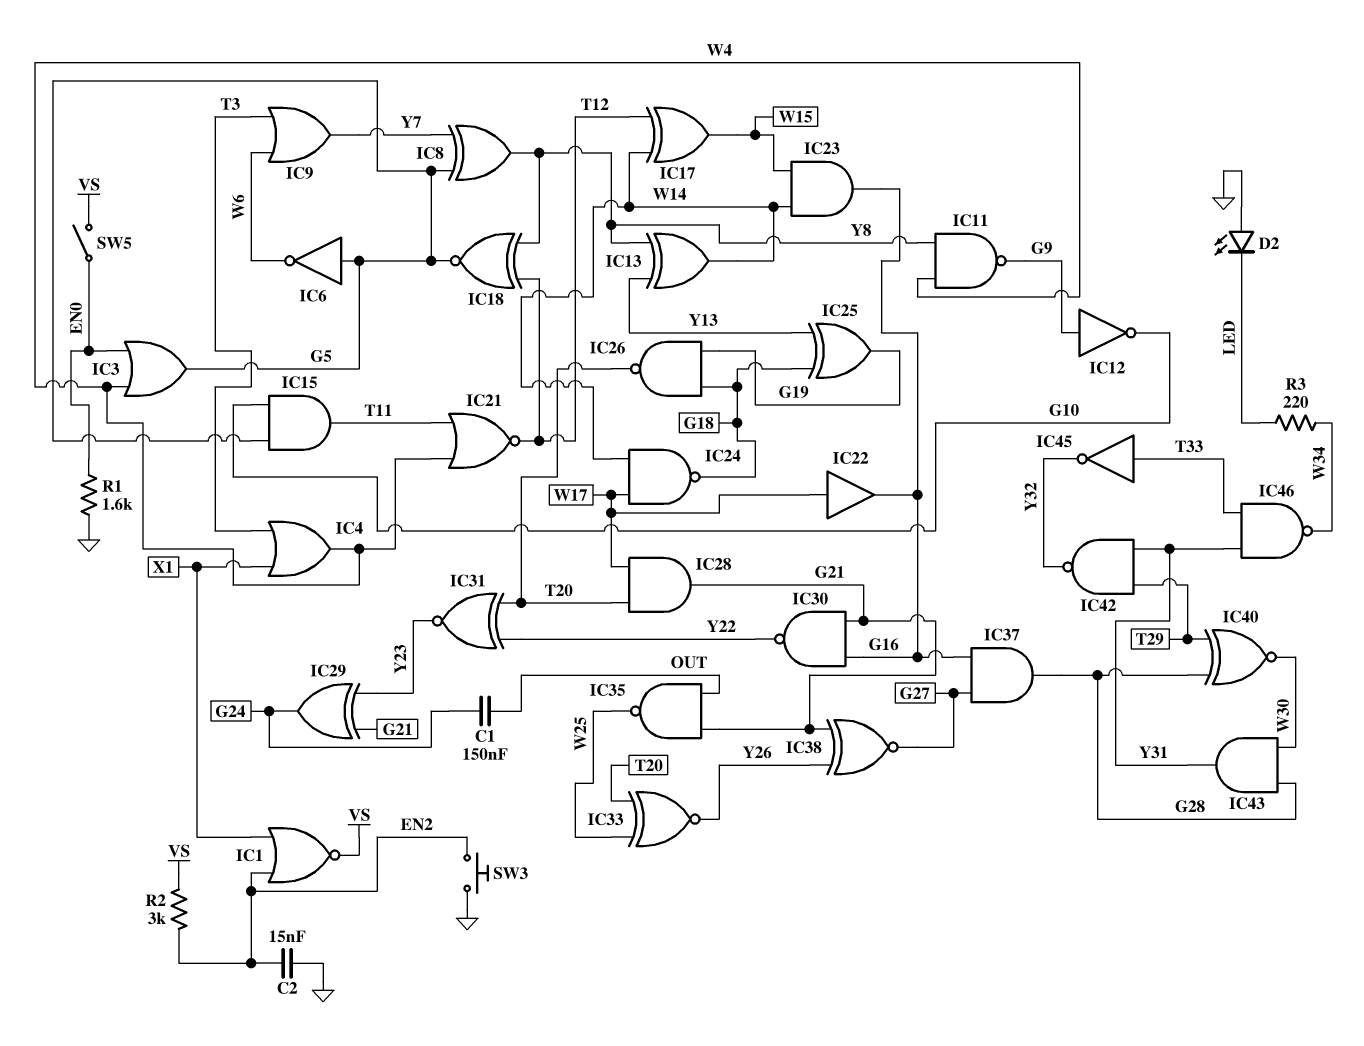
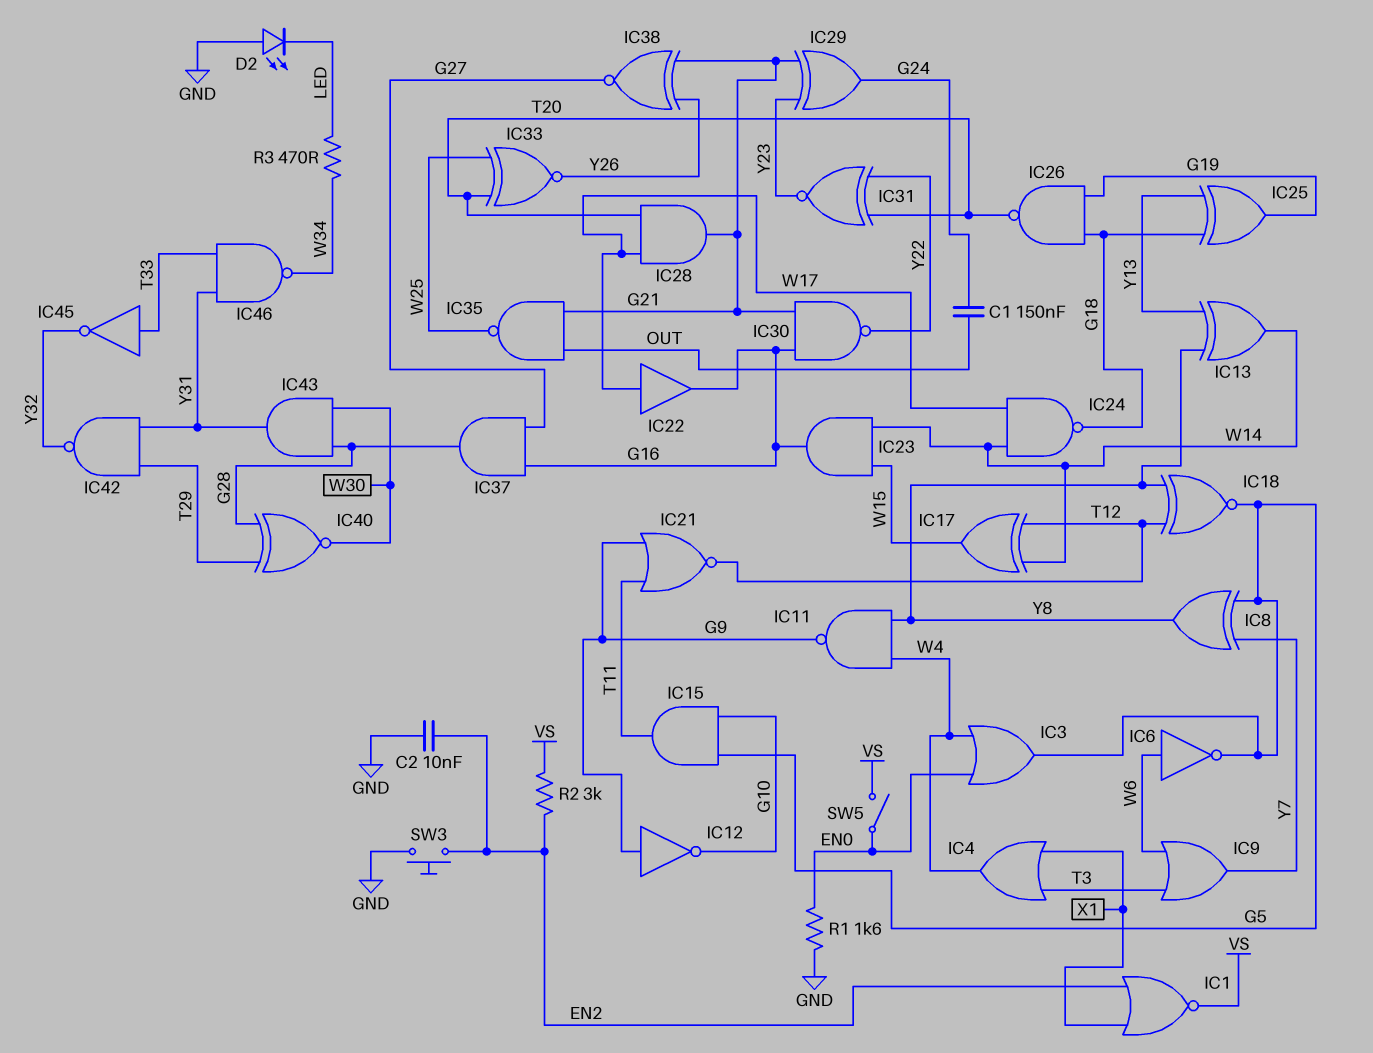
C2: 15nF (EN2, GND) -> 10nF (EN2, GND)
IC6: NOT (in G5, out W6) -> NOT (in W6, out G5)
IC21: NOR (in T11, in W4, out T12) -> NOR (in G9, in T11, out T12)
R3: 220 (LED, W34) -> 470 (LED, W34)

